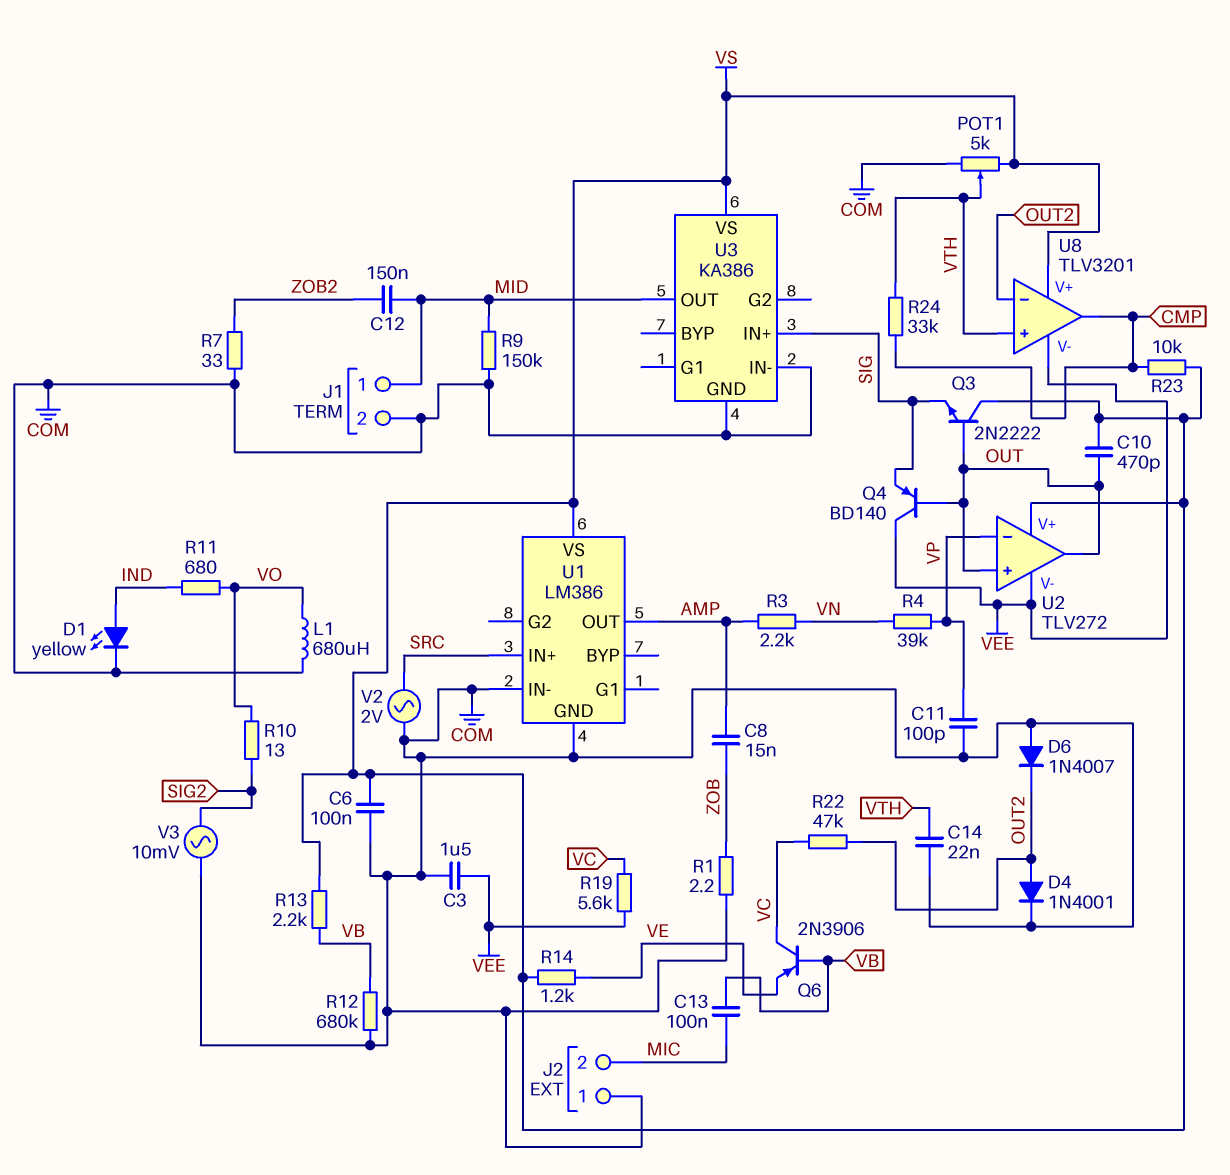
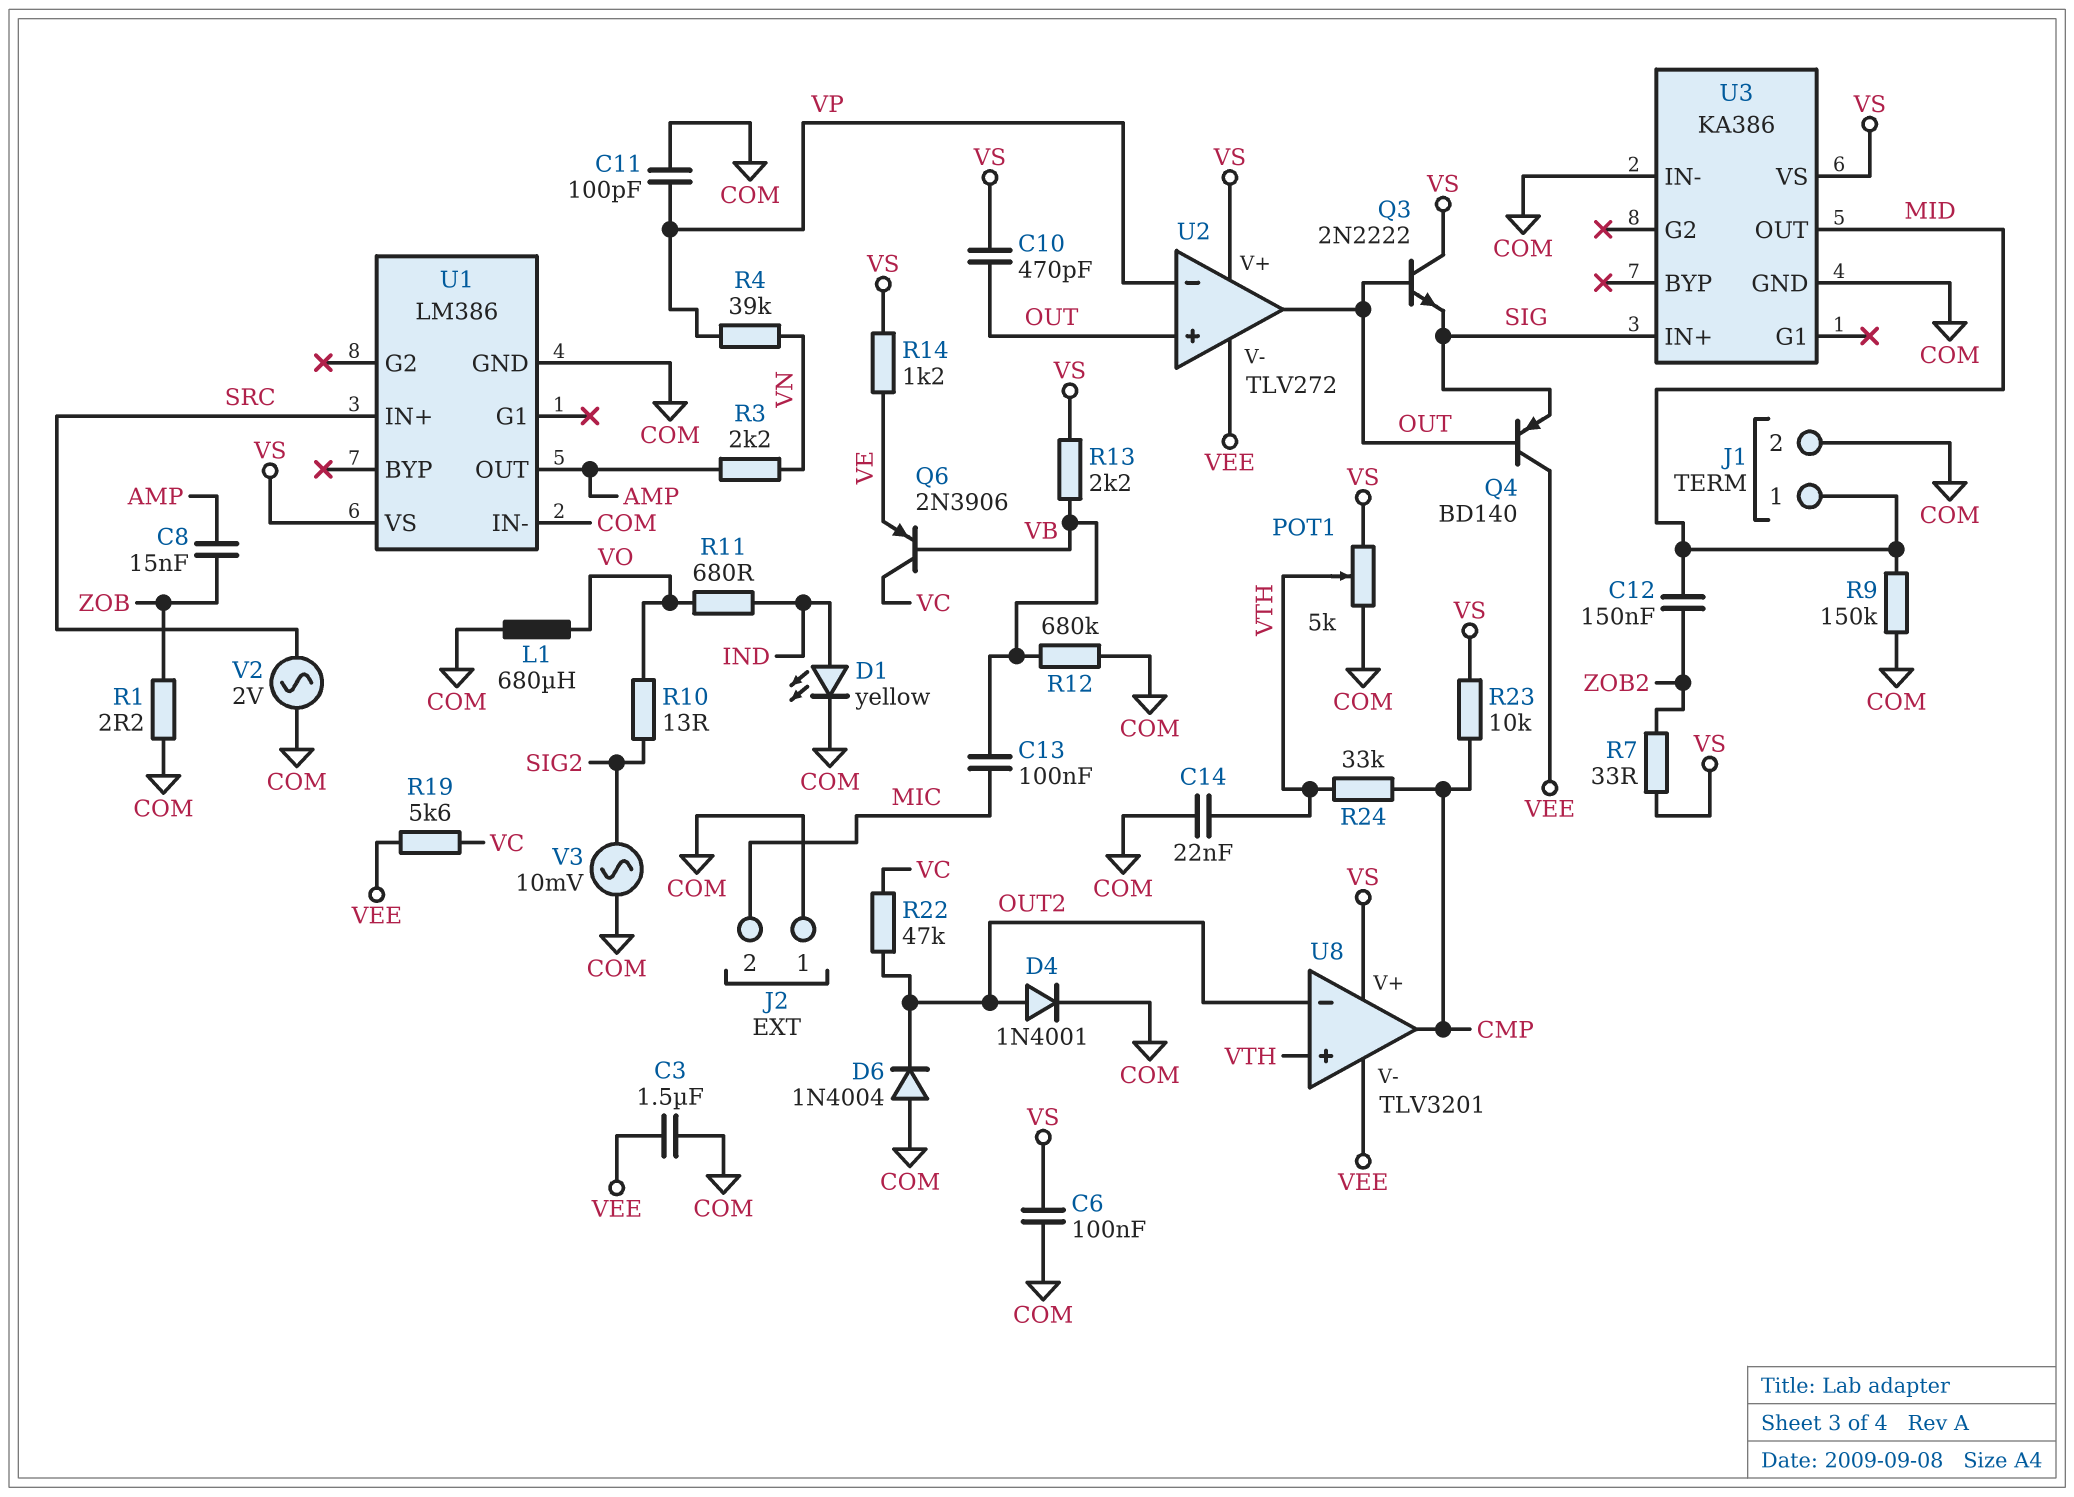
D6: diode 1N4007 (A COM, K OUT2) -> diode 1N4004 (A COM, K OUT2)
R7: 33 (COM, ZOB2) -> 33 (VS, ZOB2)

